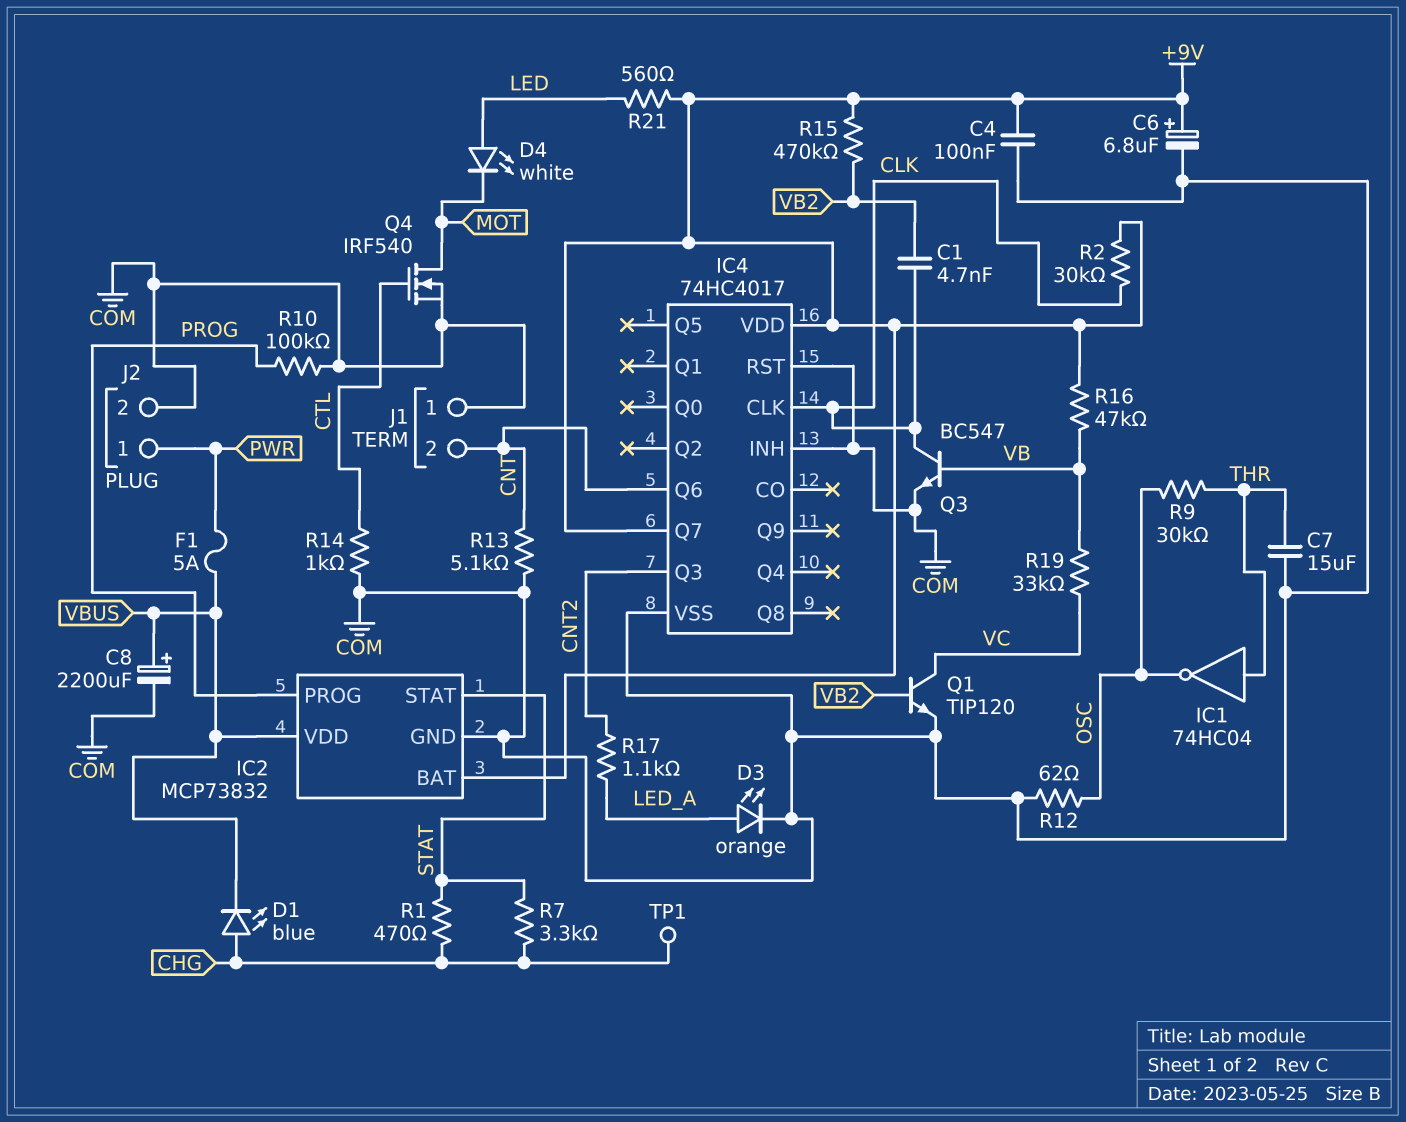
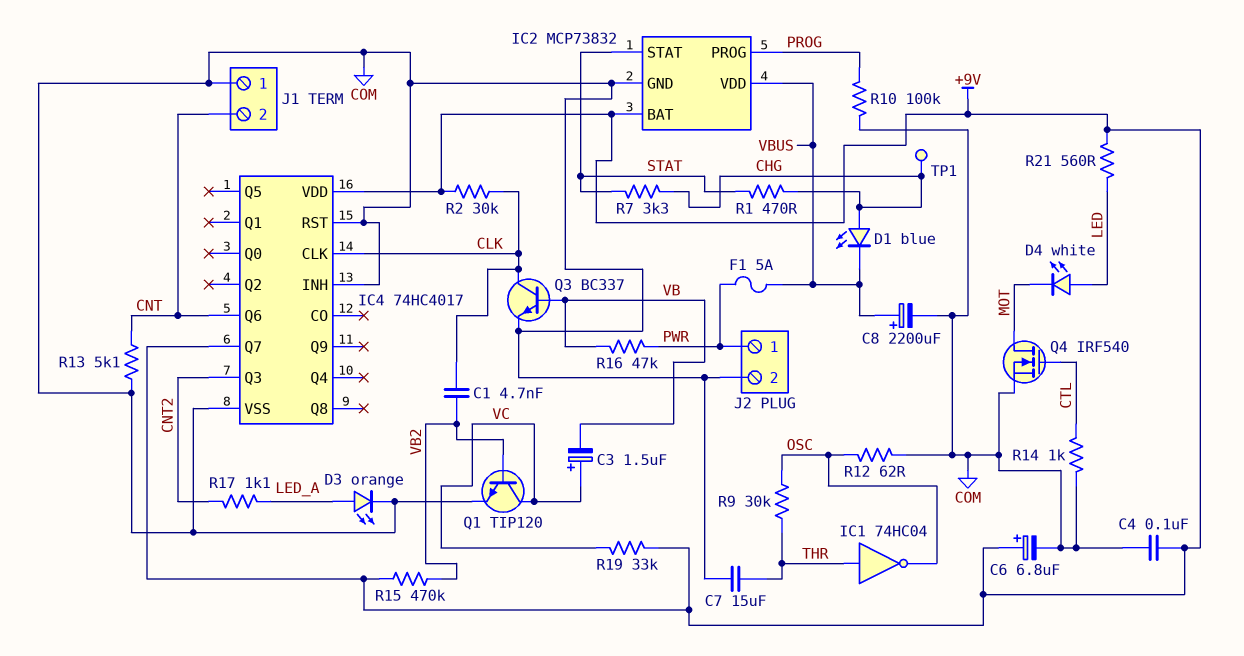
C3: none -> 1.5uF (plus VC, minus VB)
Q3: NPN BC547 (B VB, C CLK, E COM) -> NPN BC337 (B VB, C CLK, E COM)
R16: 47k (+9V, VB) -> 47k (PWR, VB)
R19: 33k (VB, VC) -> 33k (+9V, VC)

